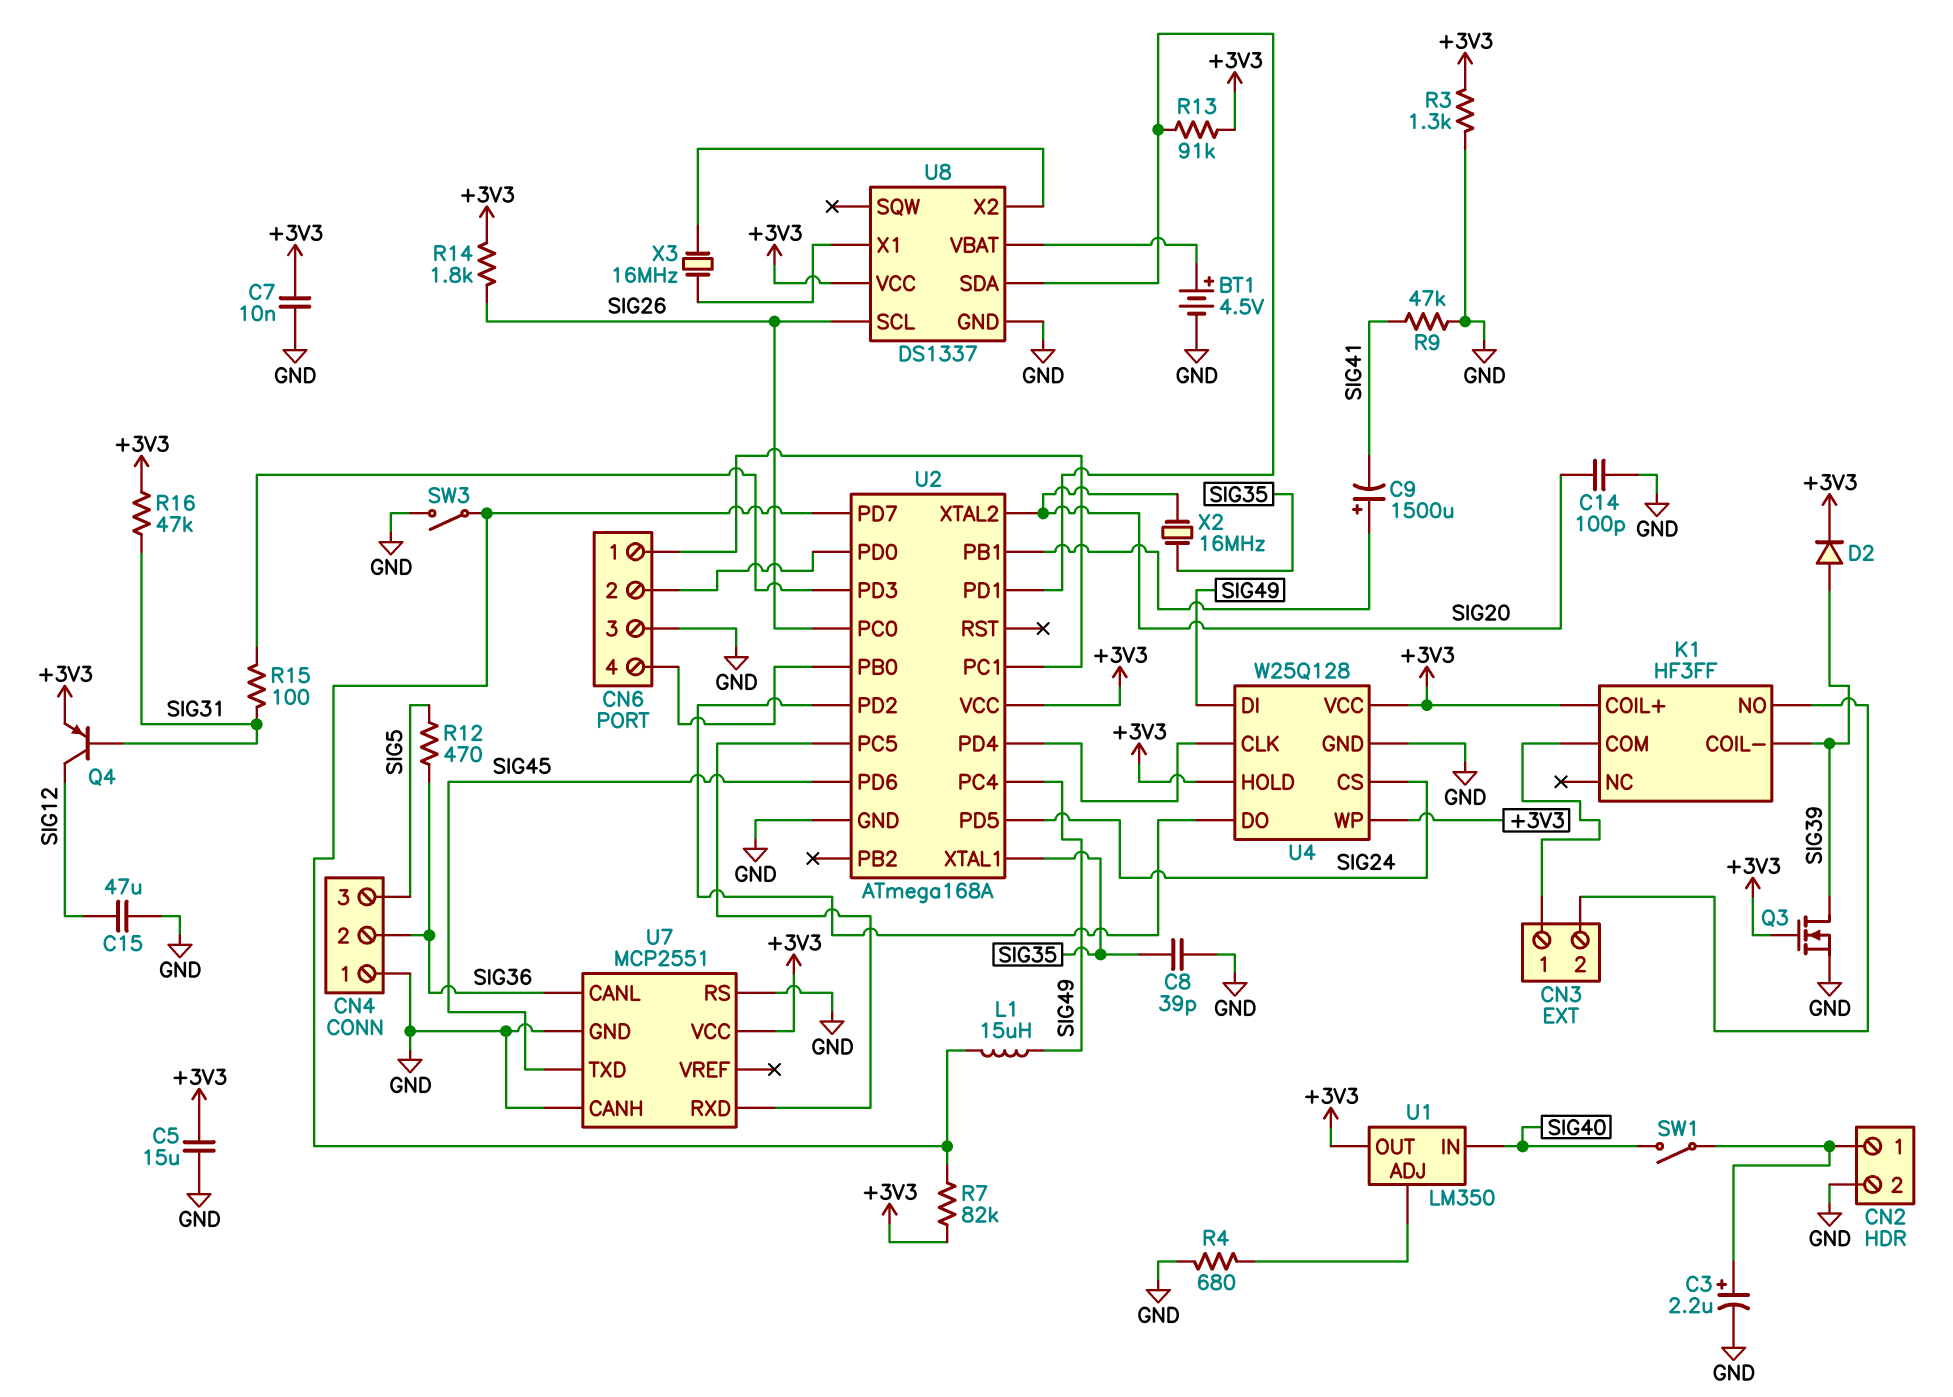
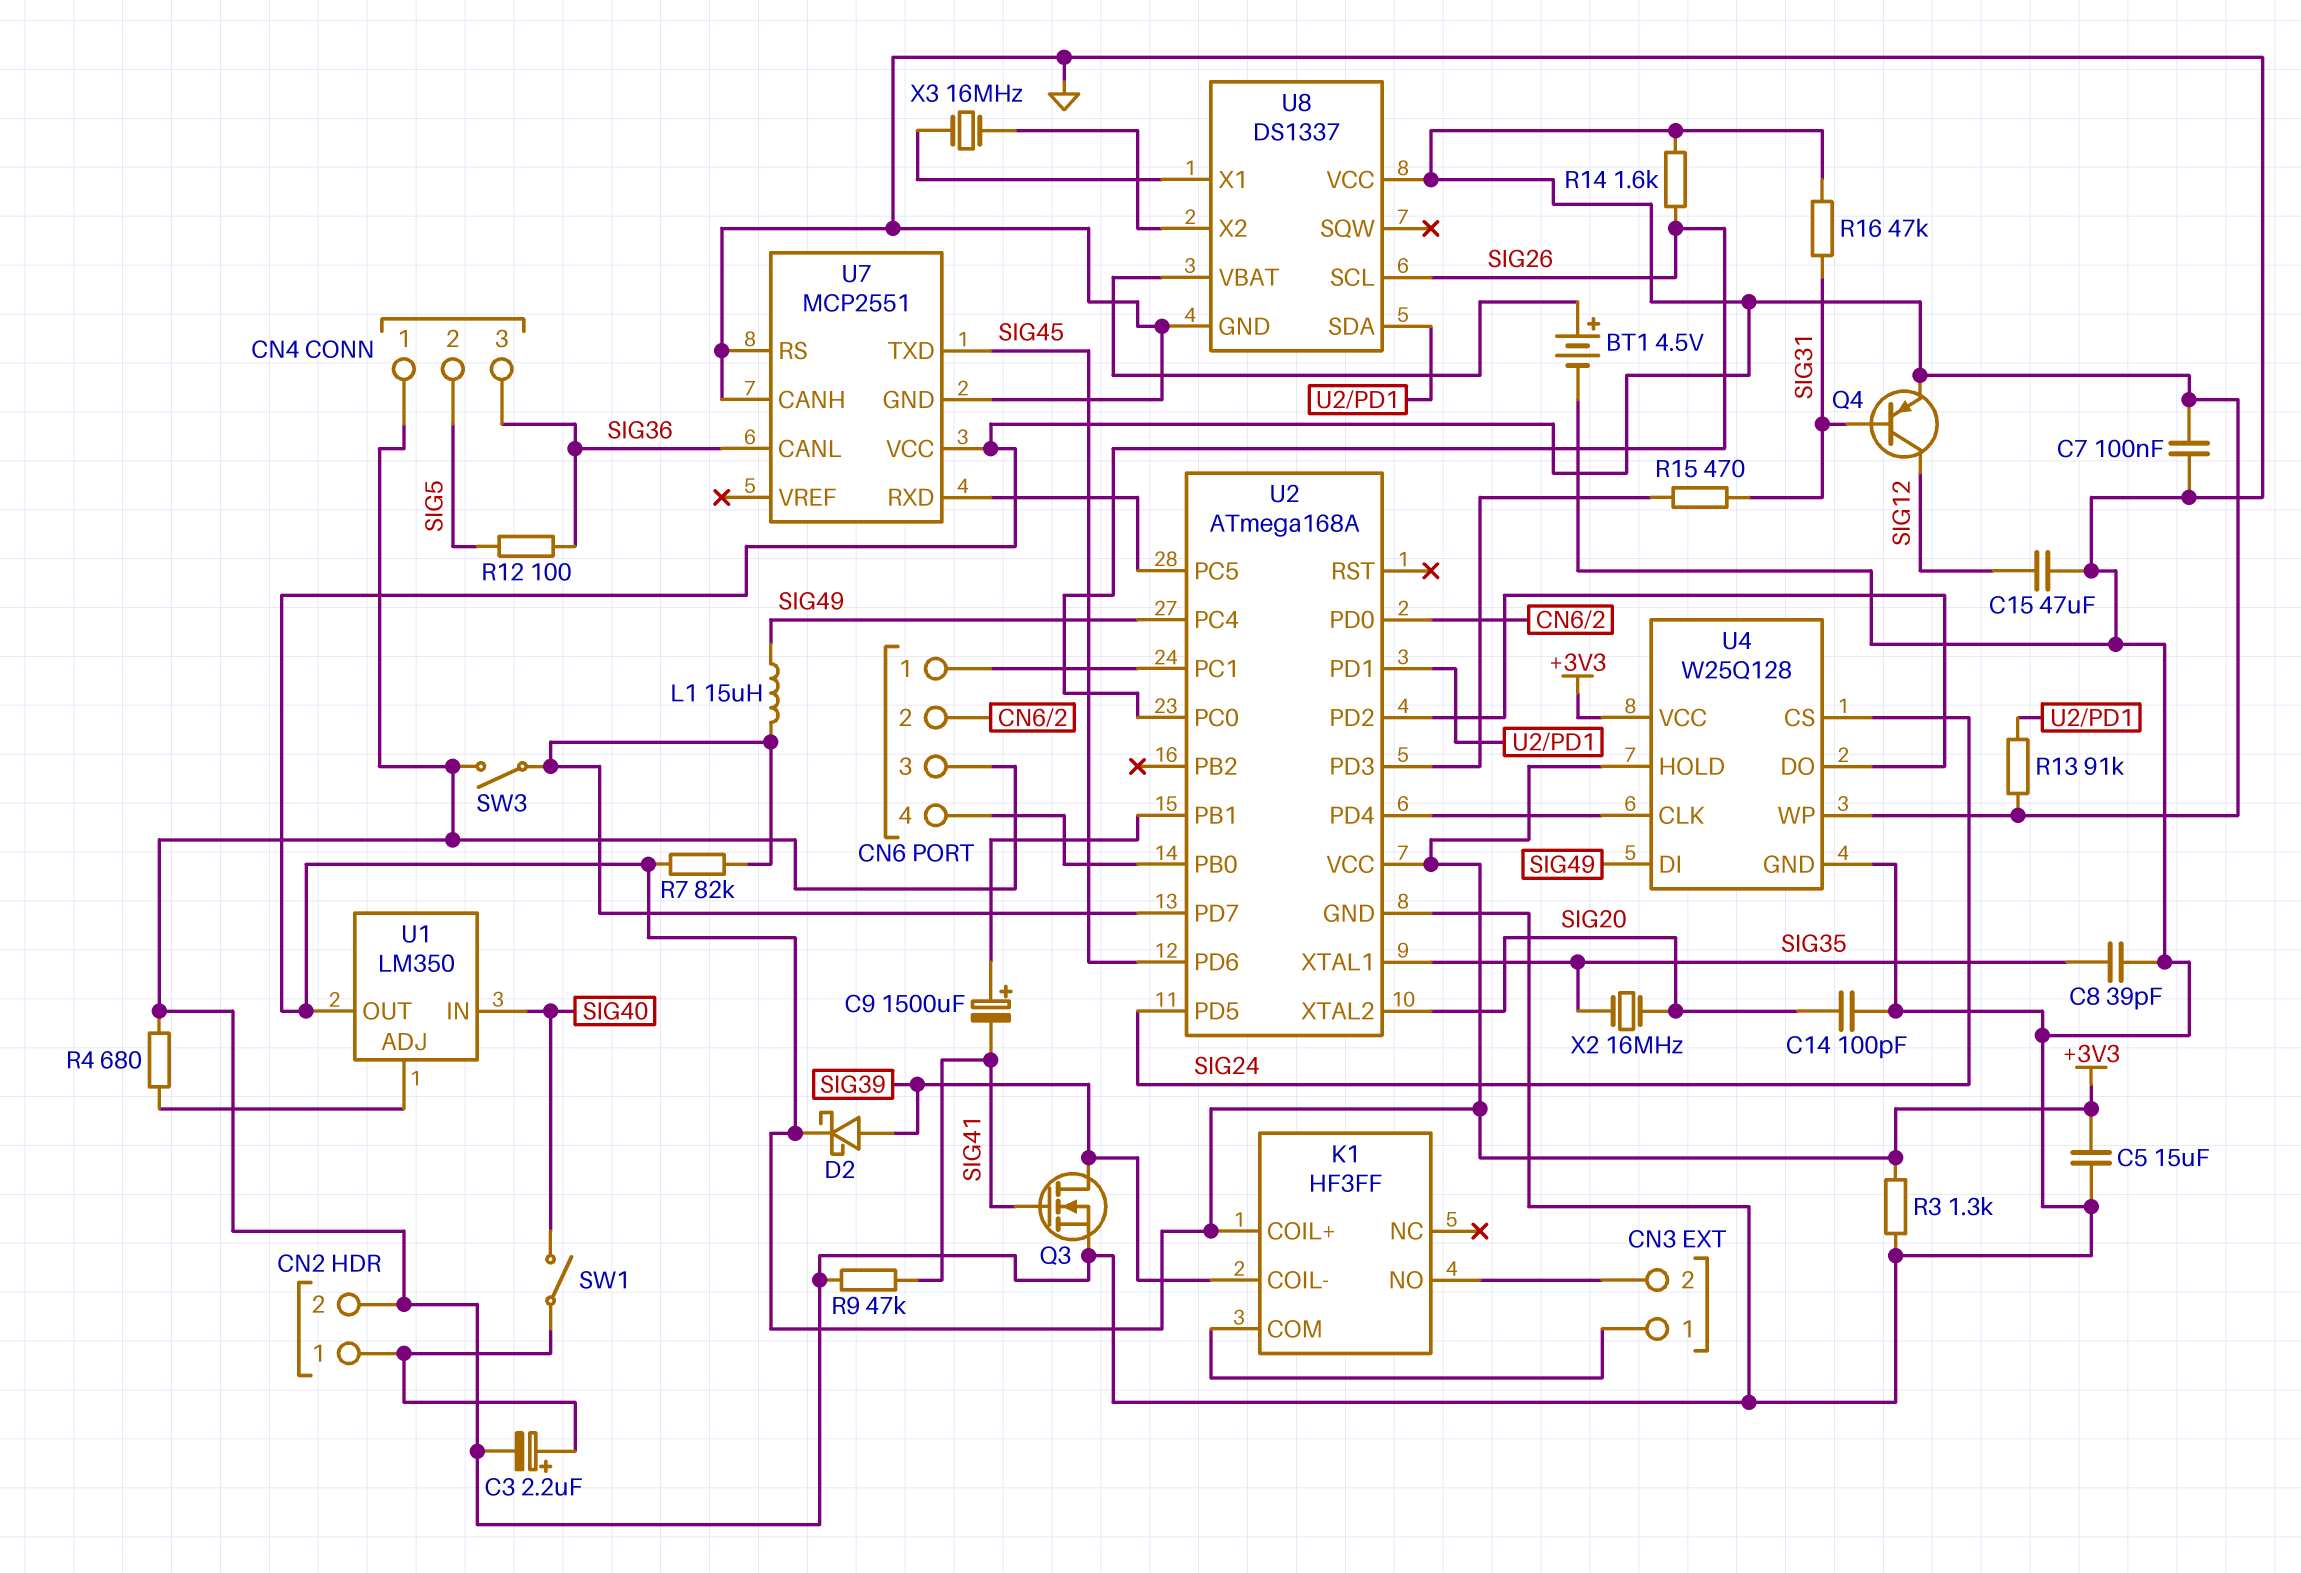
C7: 10nF (+3V3, GND) -> 100nF (+3V3, GND)
CN4 pin 2: SIG36 -> SIG5
CN4 pin 3: SIG5 -> SIG36
D2: diode (A SIG39, K +3V3) -> schottky (A SIG39, K +3V3)
Q3: NMOS (G +3V3, D SIG39, S GND) -> NMOS (G SIG41, D SIG39, S GND)
R12: 470 (SIG5, SIG36) -> 100 (SIG5, SIG36)
R14: 1.8k (+3V3, SIG26) -> 1.6k (+3V3, SIG26)
R15: 100 (SIG31, U2/PD3) -> 470 (SIG31, U2/PD3)

